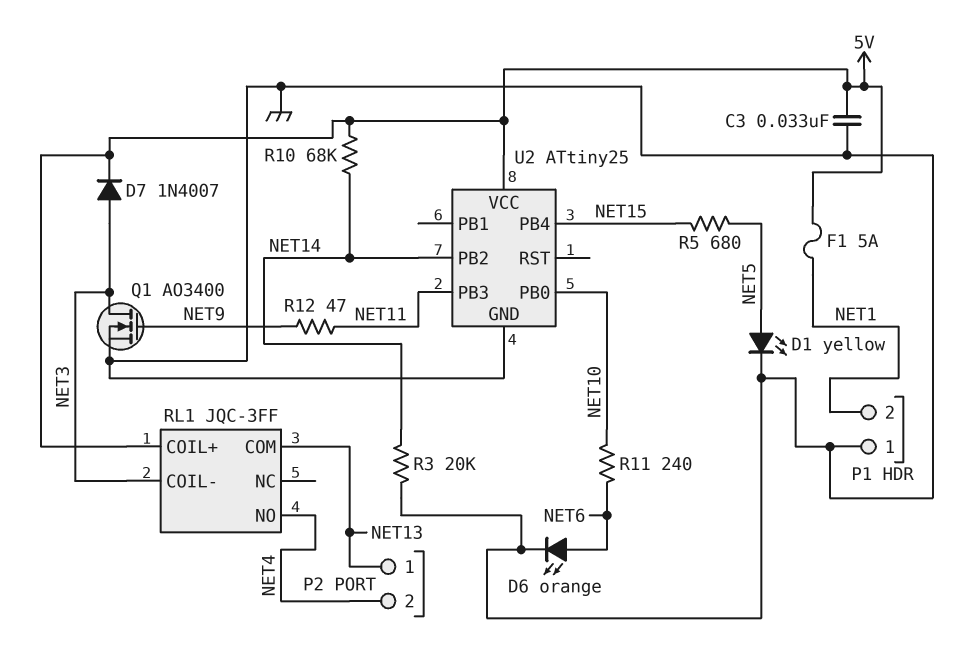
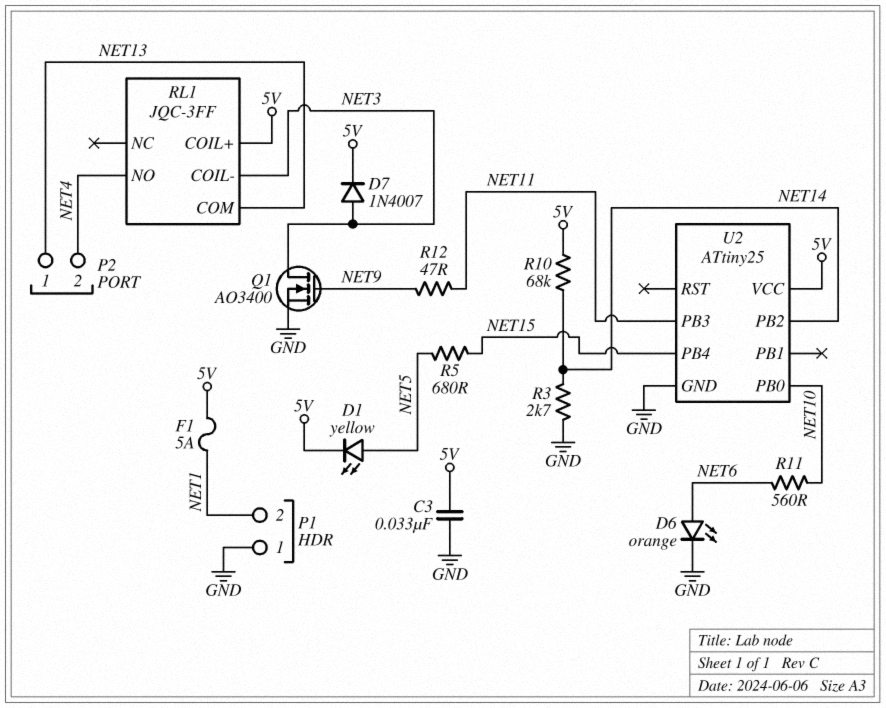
D1: LED yellow (A NET5, K GND) -> LED yellow (A NET5, K 5V)
R3: 20k (GND, NET14) -> 2.7k (GND, NET14)
R11: 240 (NET6, NET10) -> 560 (NET6, NET10)

